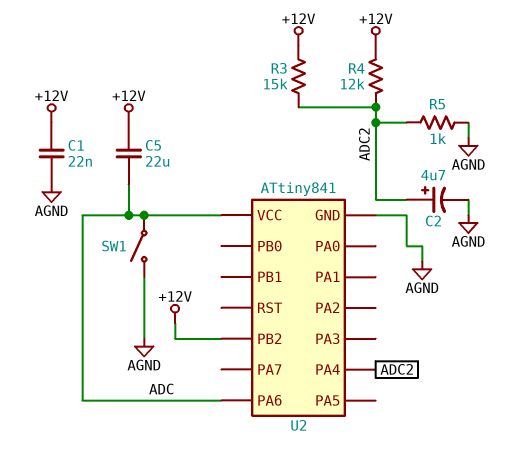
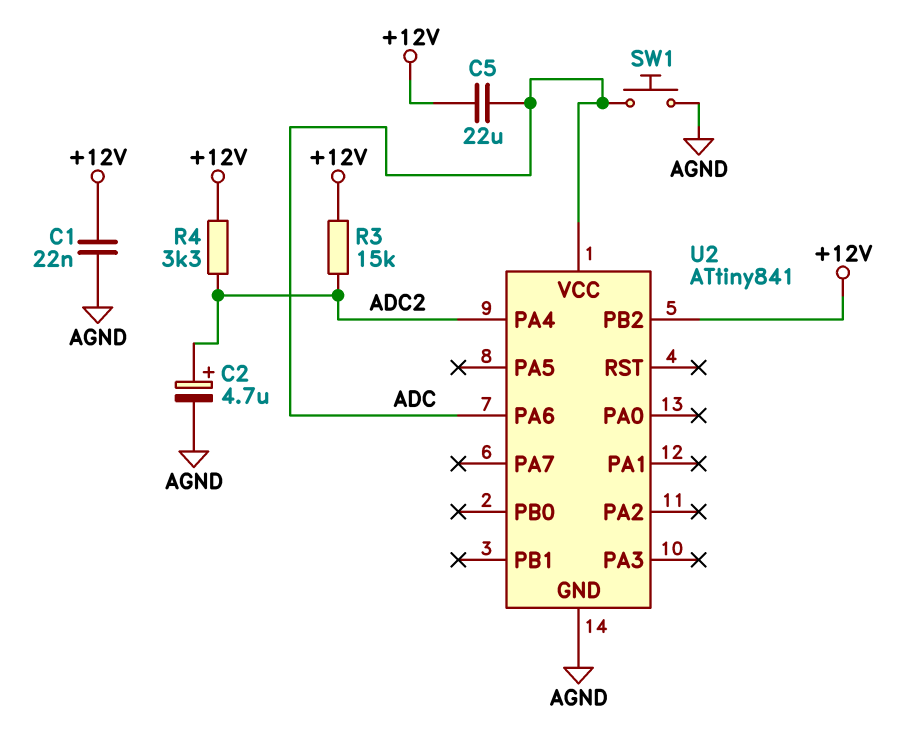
R4: 12k (+12V, ADC2) -> 3.3k (+12V, ADC2)
R5: 1k (ADC2, AGND) -> none
SW1: switch (ADC, AGND) -> button (ADC, AGND)

